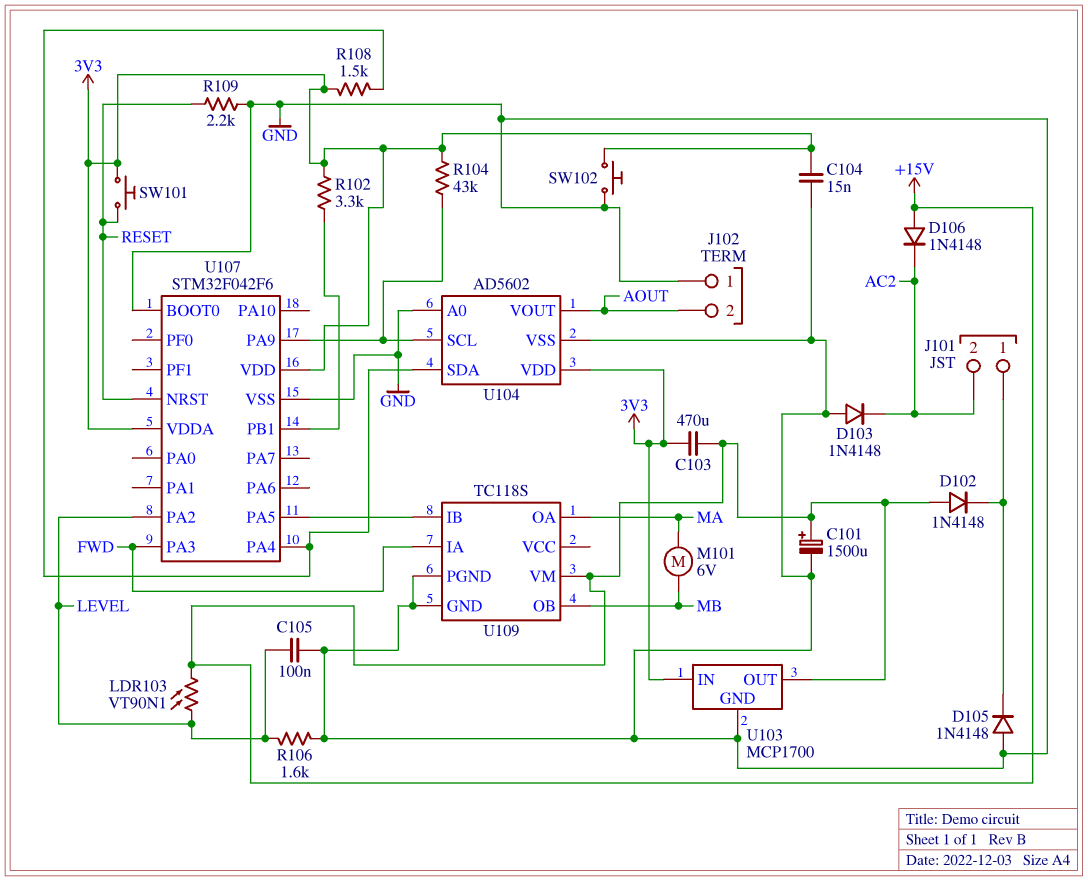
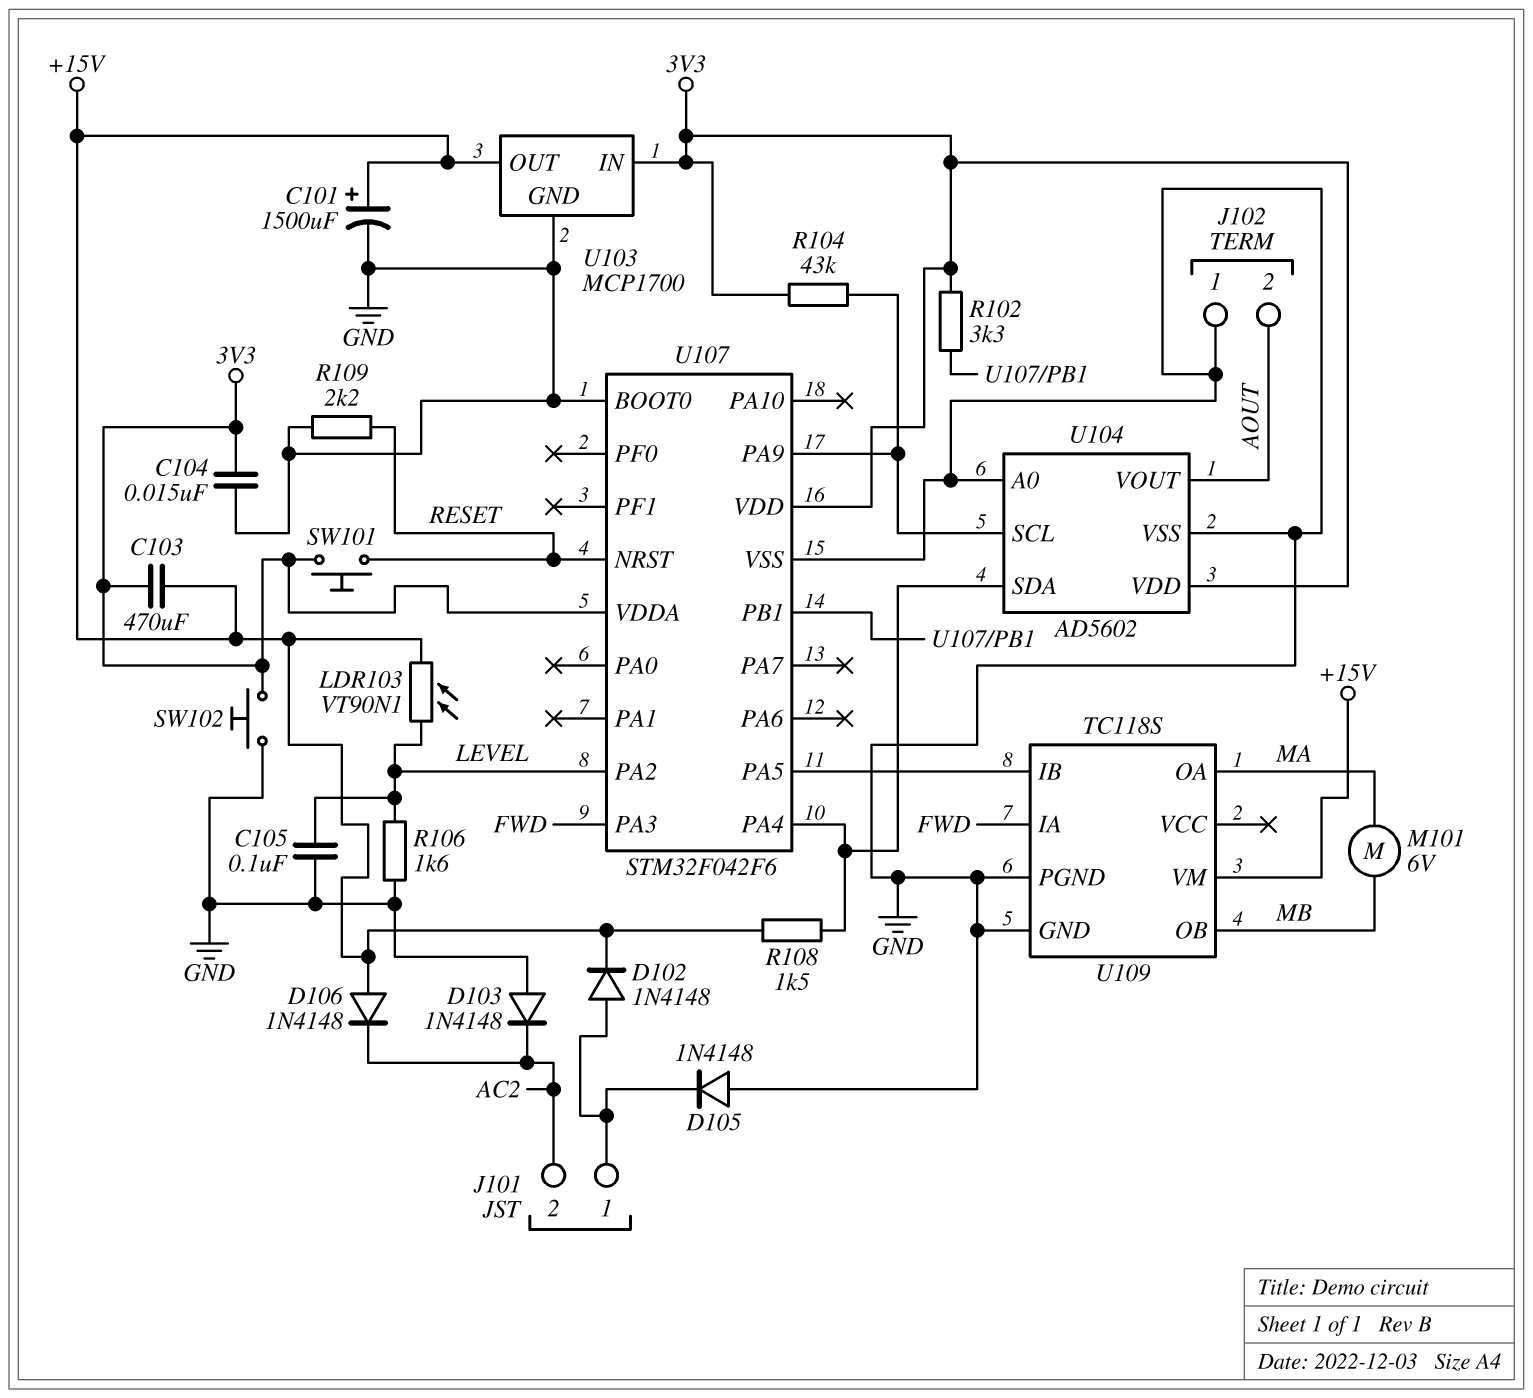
D102: diode 1N4148 (A +15V, K J101/1) -> diode 1N4148 (A J101/1, K +15V)
R108: 1.5k (3V3, U104/SDA) -> 1.5k (+15V, U104/SDA)

